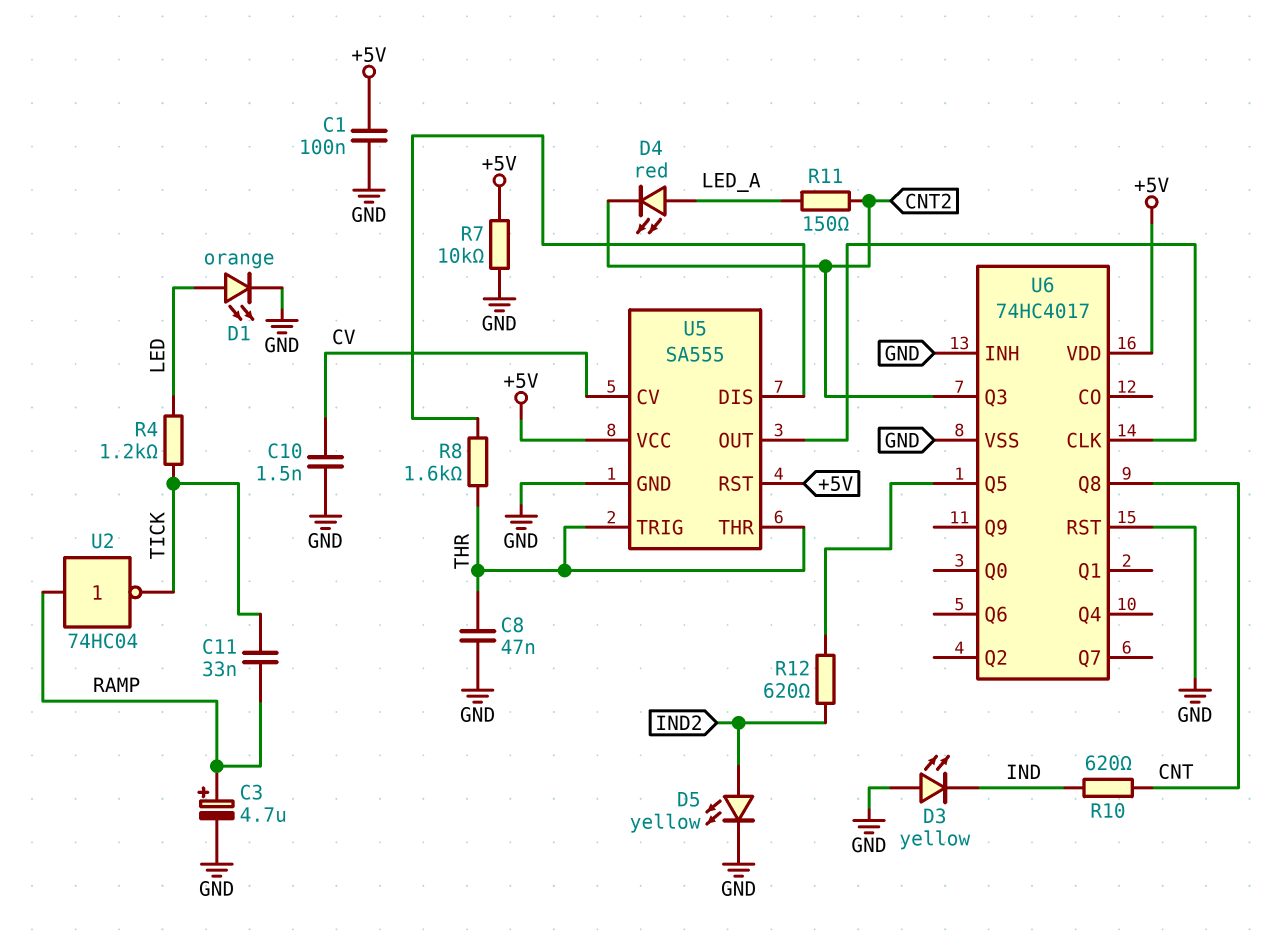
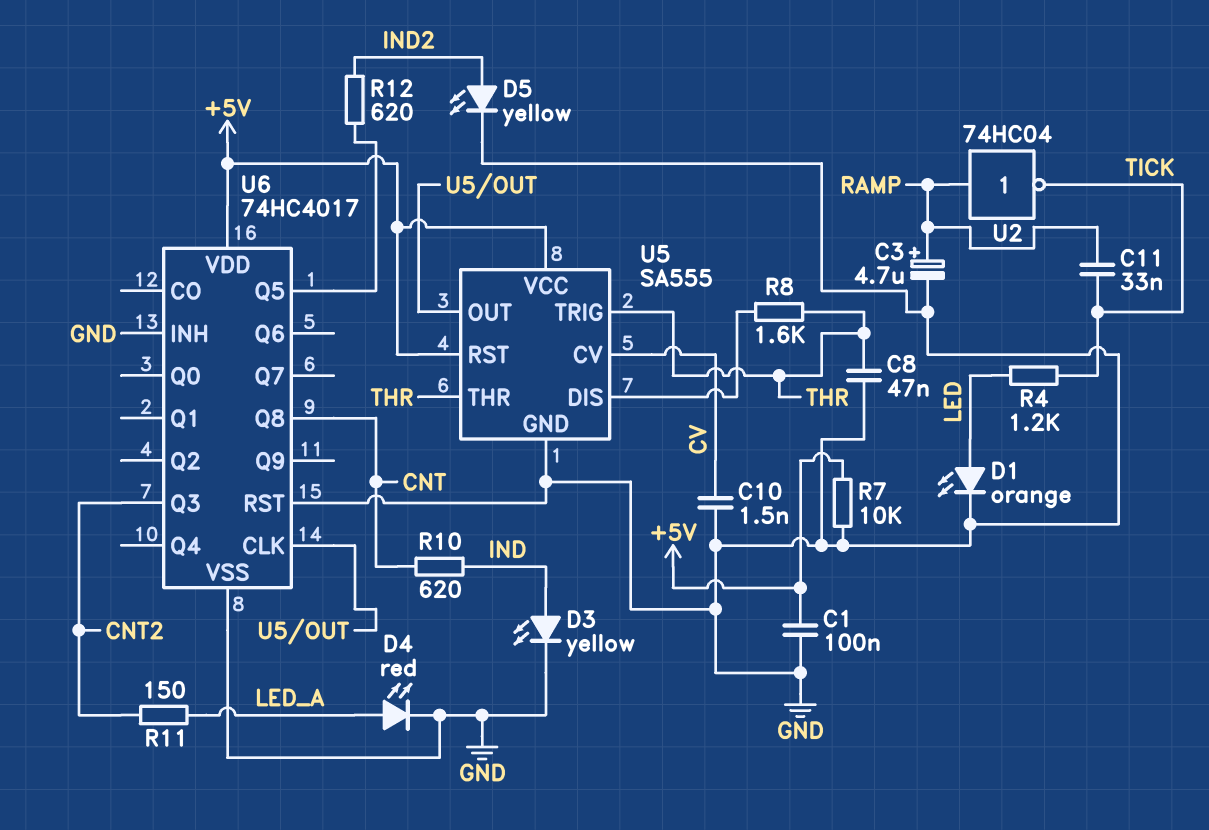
D3: LED yellow (A GND, K IND) -> LED yellow (A IND, K GND)
D4: LED red (A LED_A, K CNT2) -> LED red (A LED_A, K GND)

